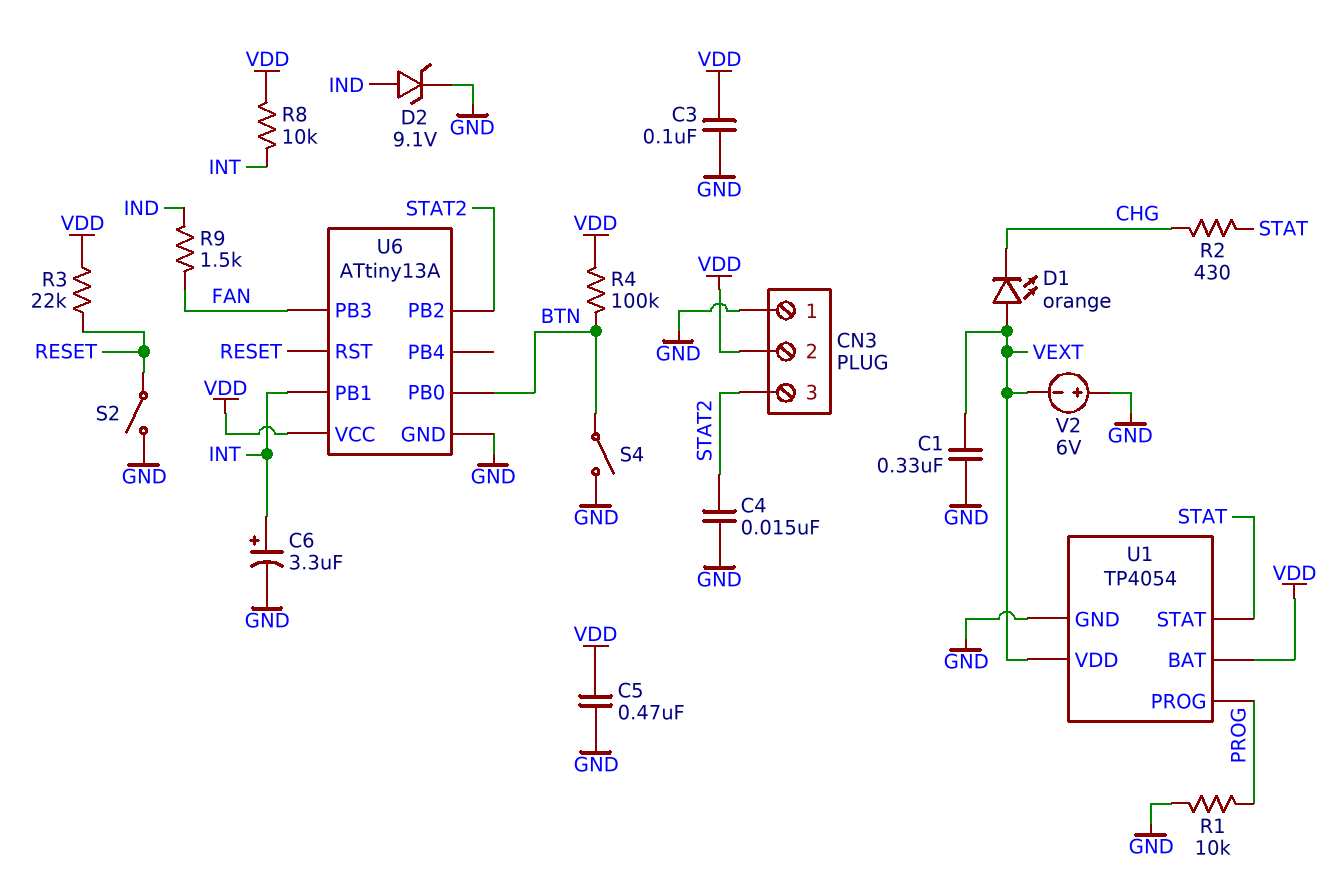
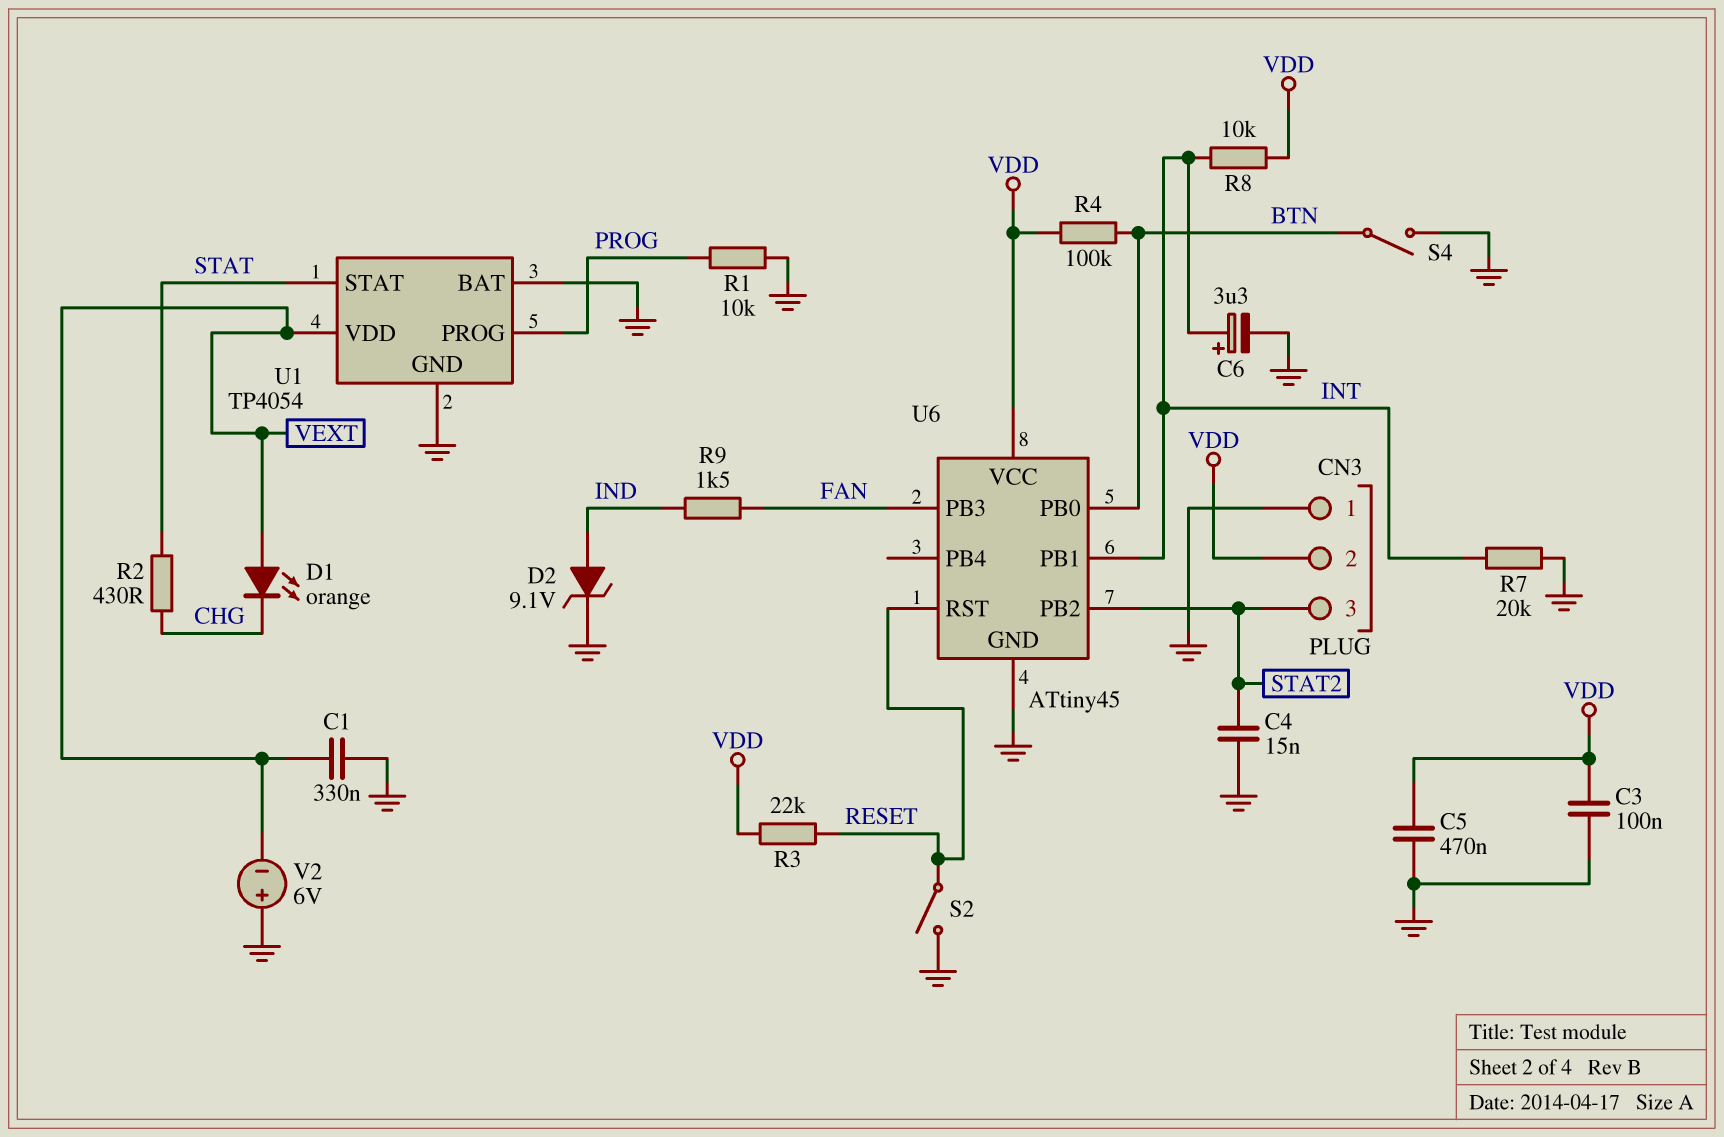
R7: none -> 20k (GND, INT)
U1 pin BAT: VDD -> GND
U6: ATtiny13A -> ATtiny45

